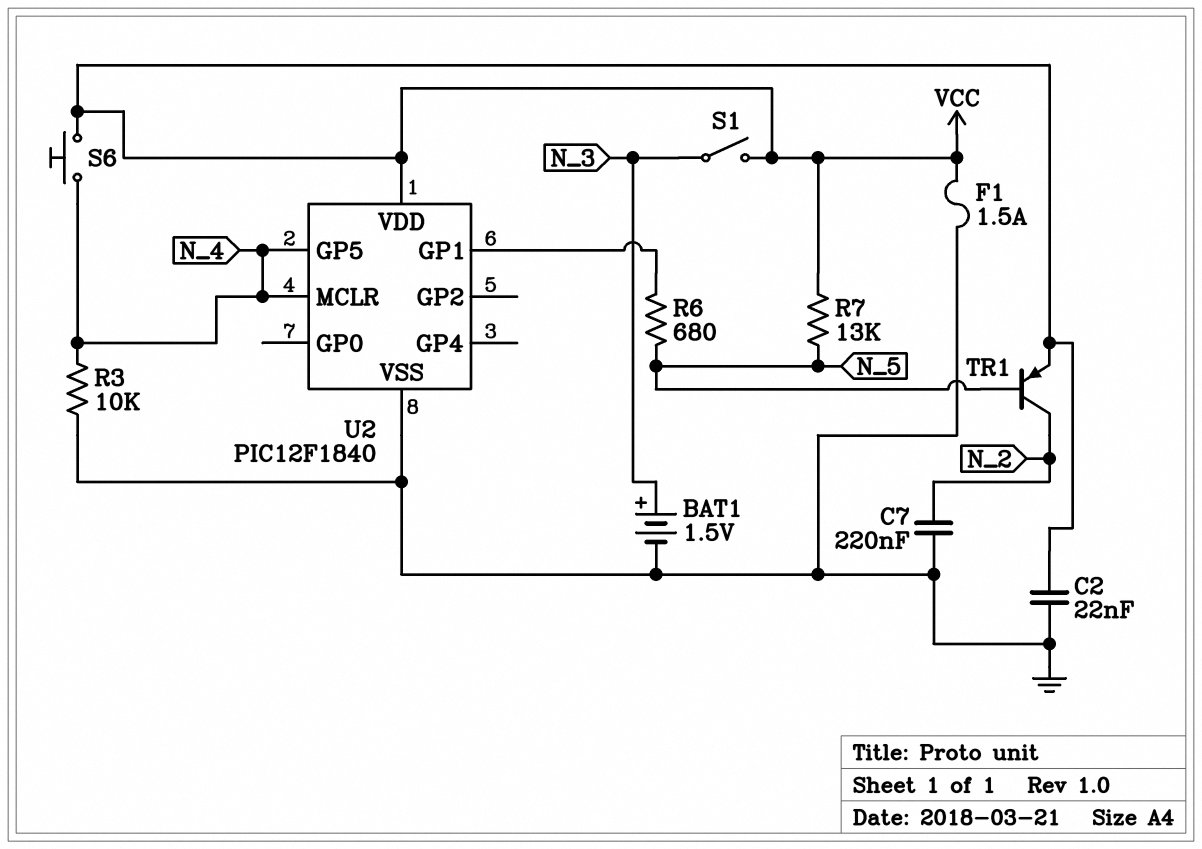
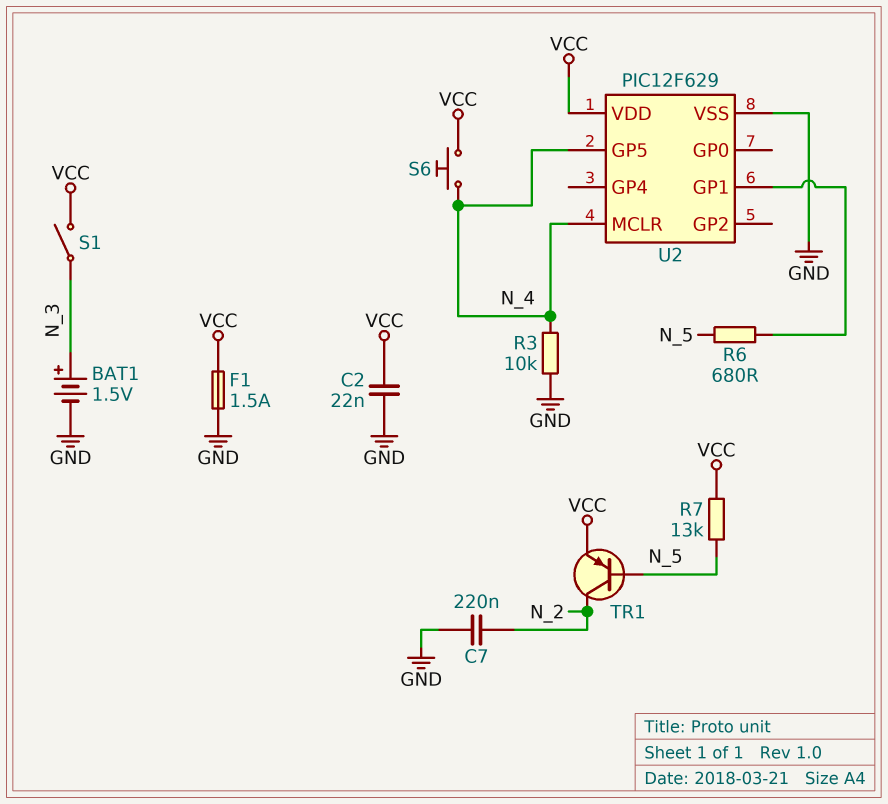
U2: PIC12F1840 -> PIC12F629

